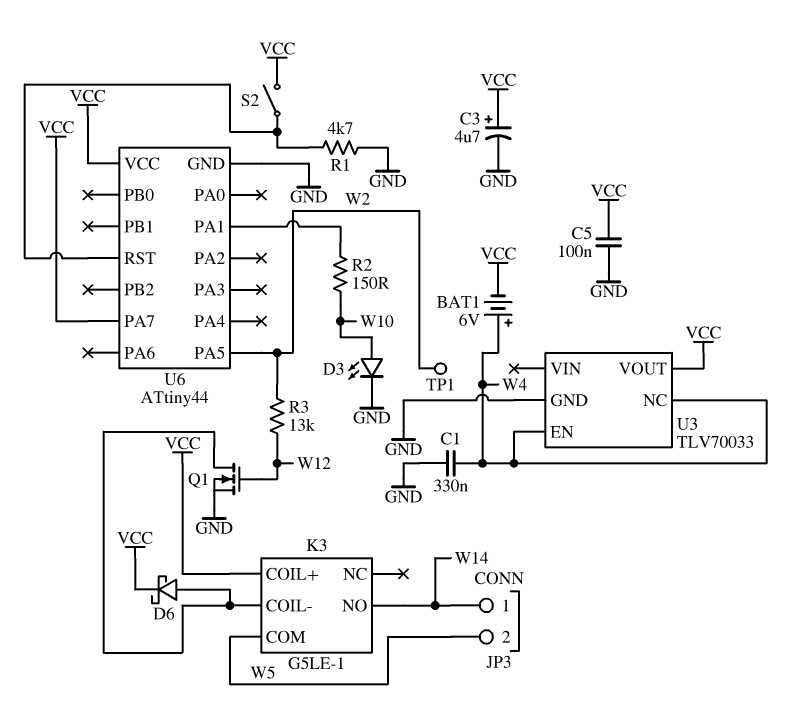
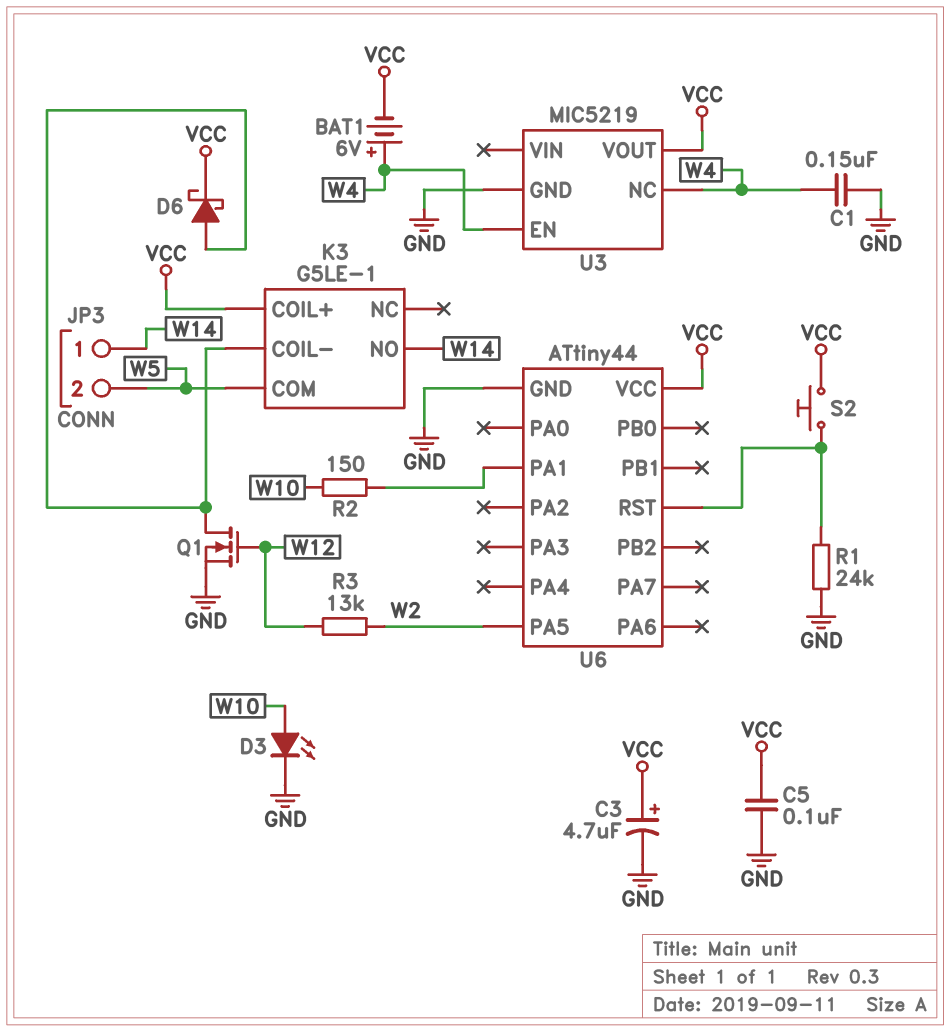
C1: 330nF (GND, W4) -> 150nF (GND, W4)
R1: 4.7k (GND, U6/RST) -> 24k (GND, U6/RST)
S2: switch (U6/RST, VCC) -> button (U6/RST, VCC)
TP1: test point (W2) -> none
U3: TLV70033 -> MIC5219
U6 pin PA7: VCC -> none

